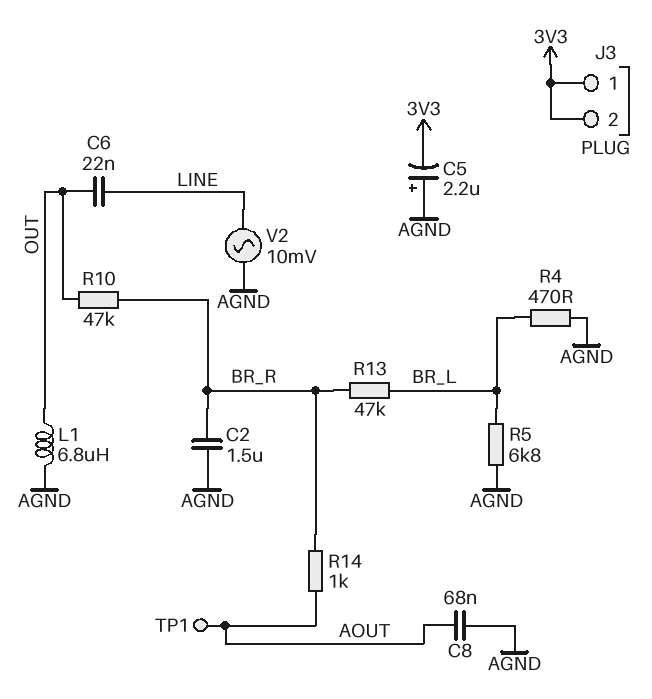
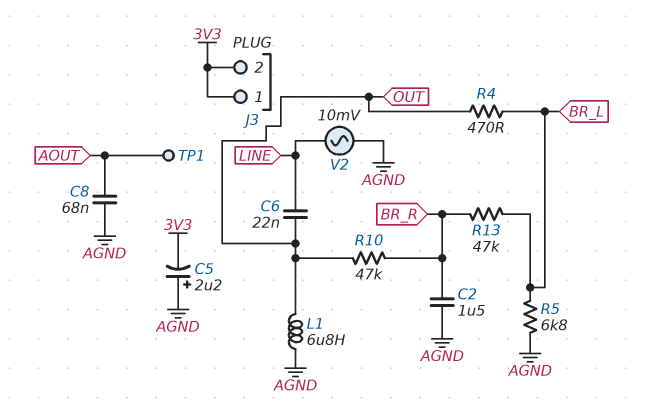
R4: 470 (AGND, BR_L) -> 470 (BR_L, OUT)
R14: 1k (AOUT, BR_R) -> none

